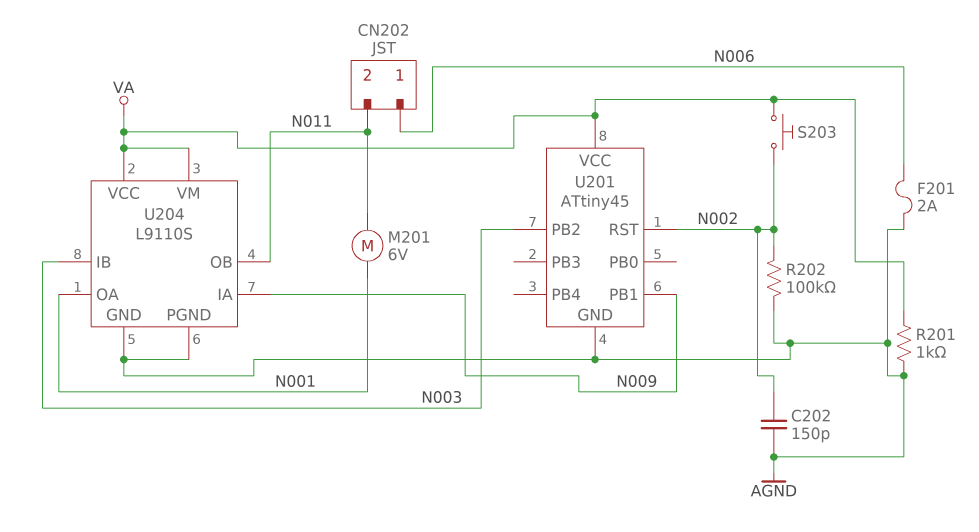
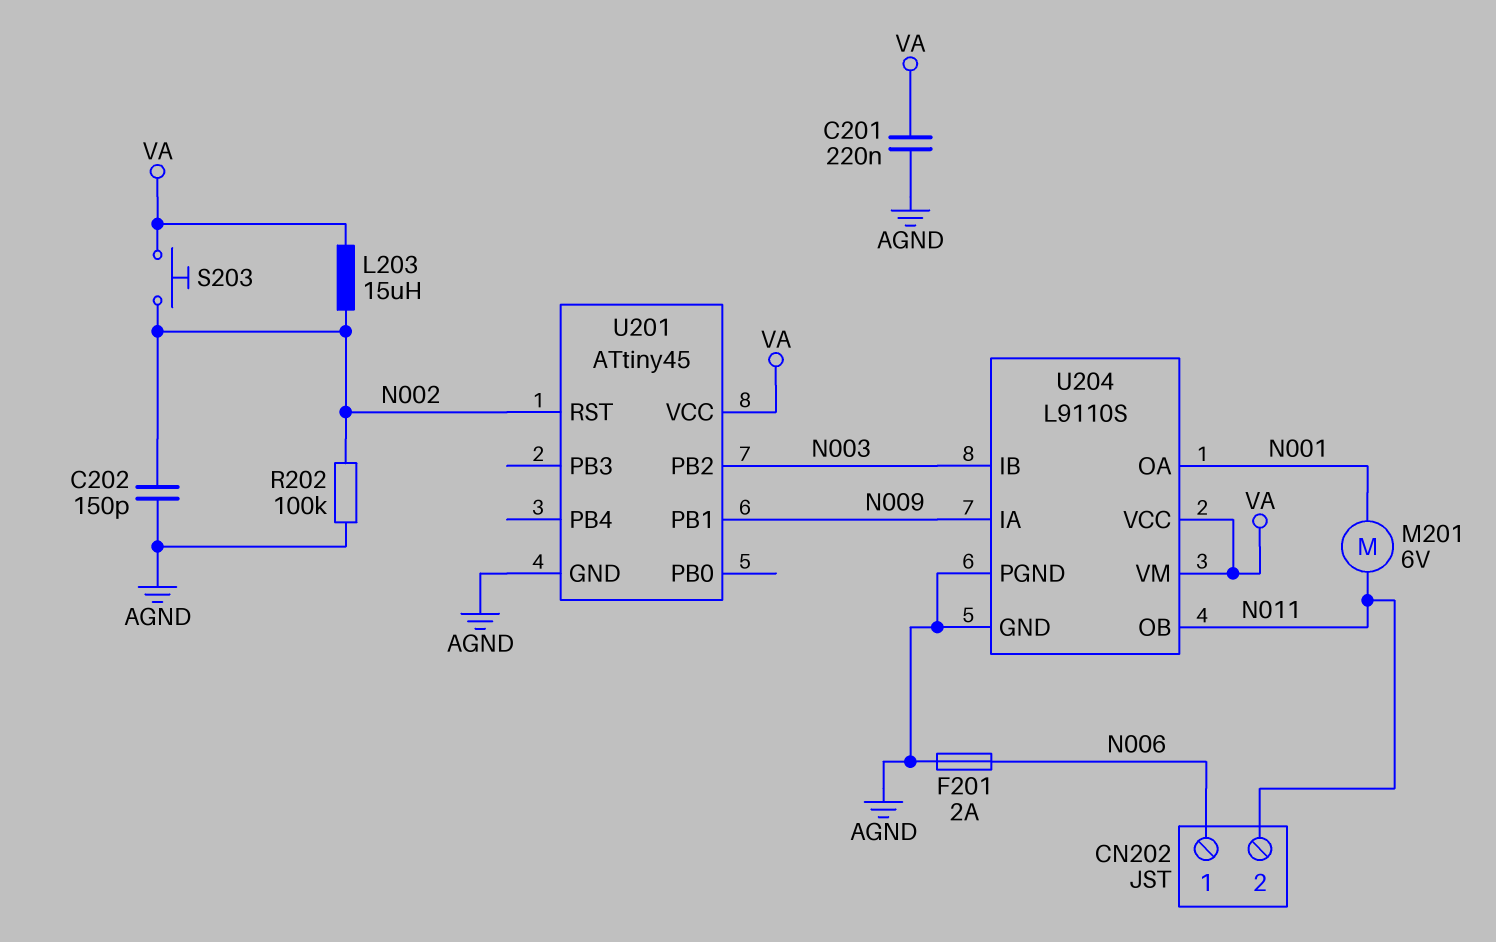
C201: none -> 220nF (AGND, VA)
L203: none -> 15uH (N002, VA)
R201: 1k (AGND, VA) -> none

